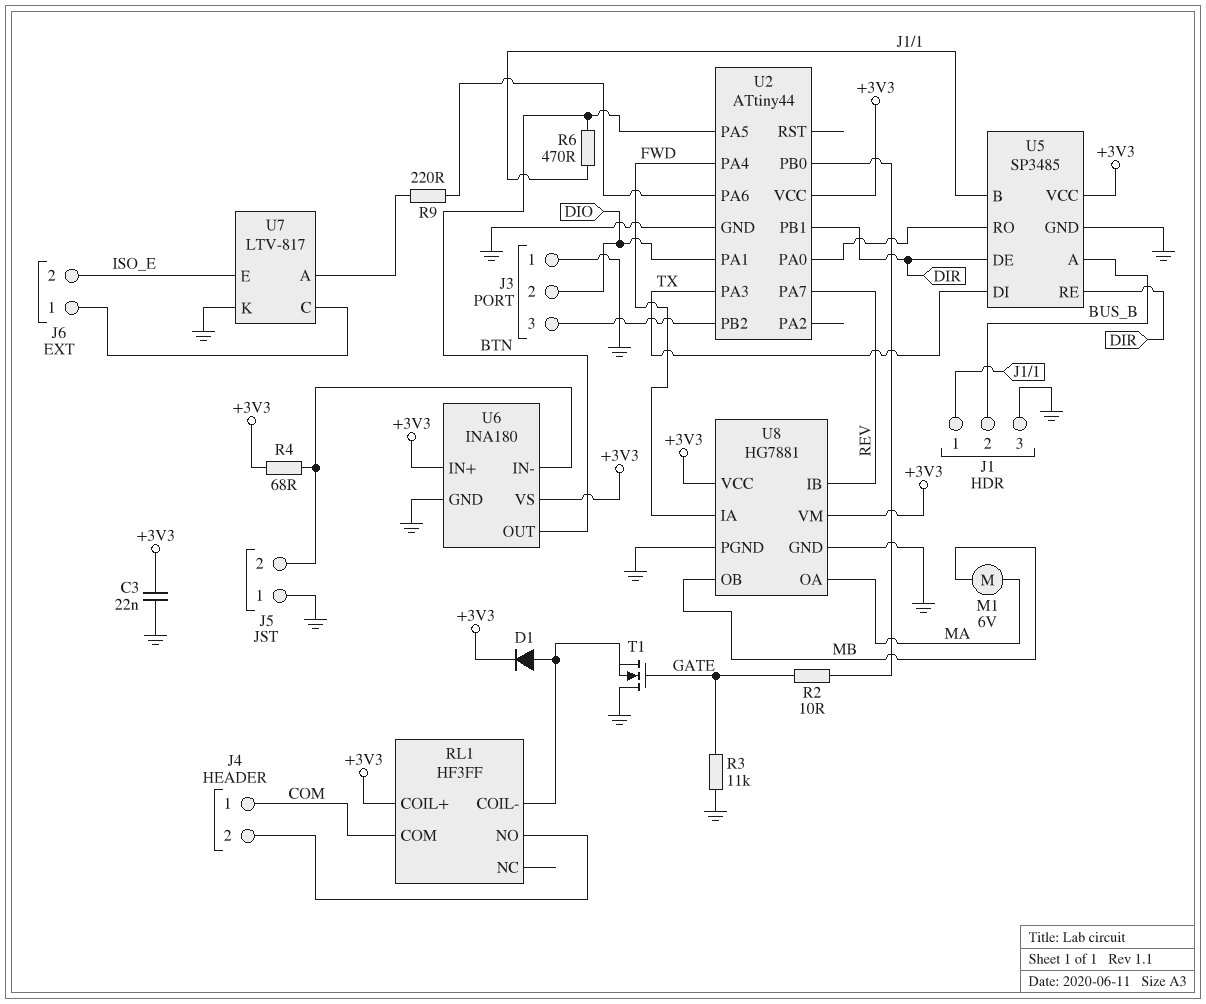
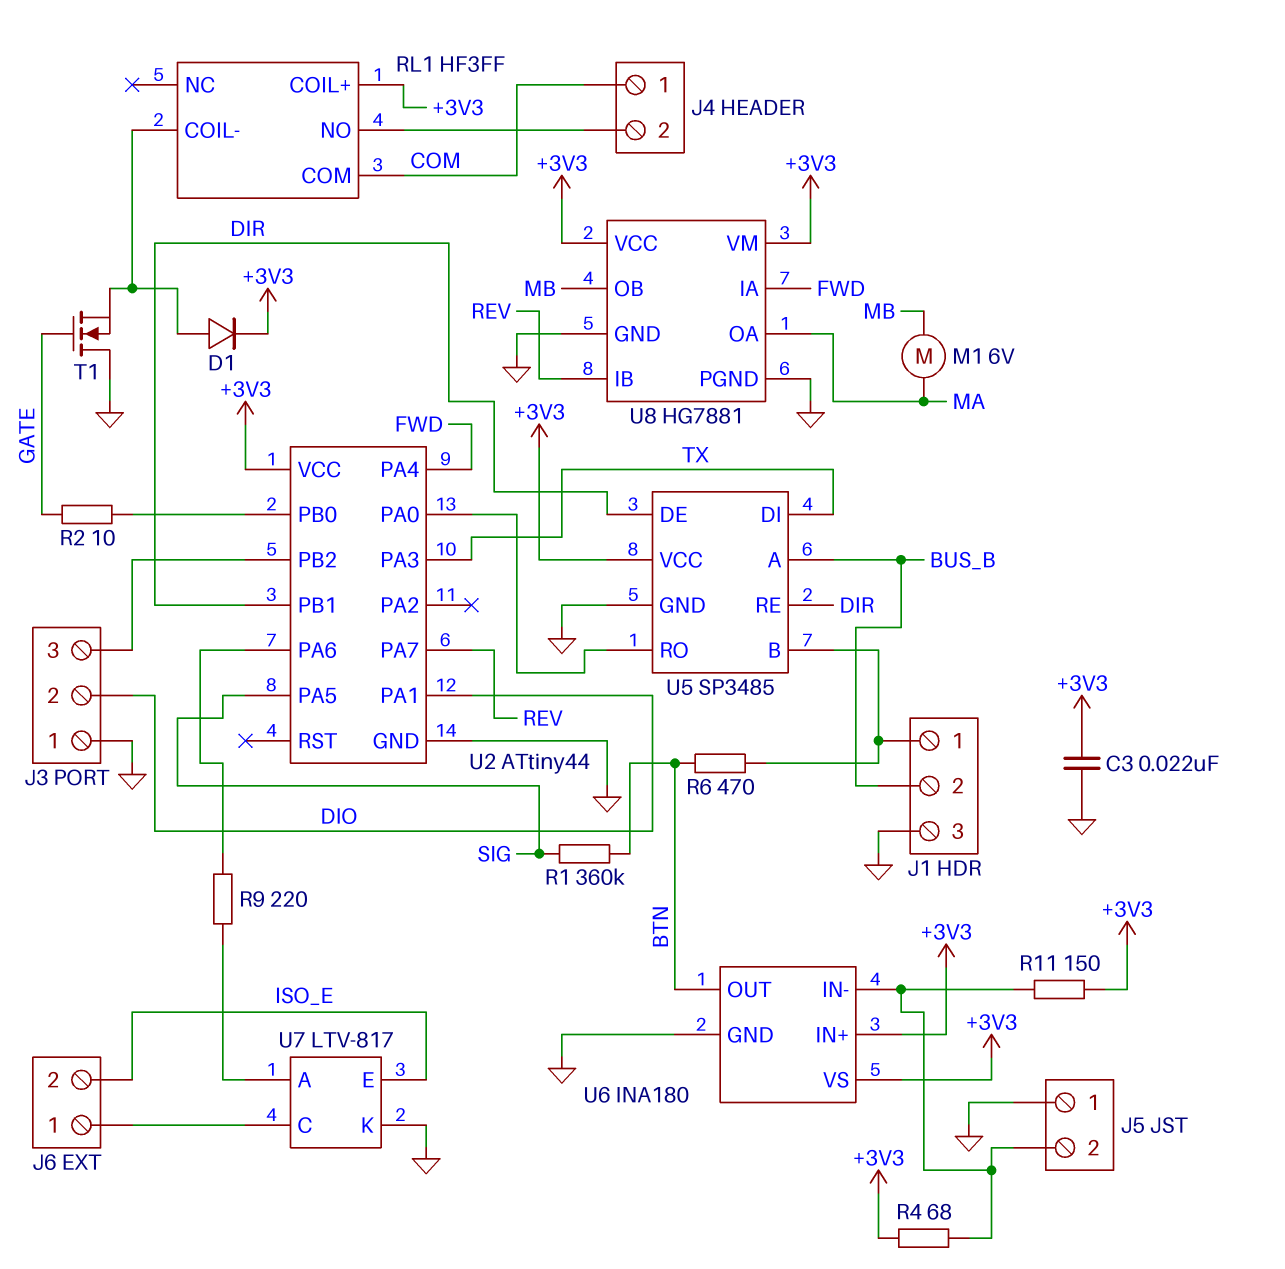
R1: none -> 360k (BTN, SIG)
R3: 11k (GATE, GND) -> none
R11: none -> 150 (+3V3, J5/2)
U2 pin PA5: BTN -> SIG

